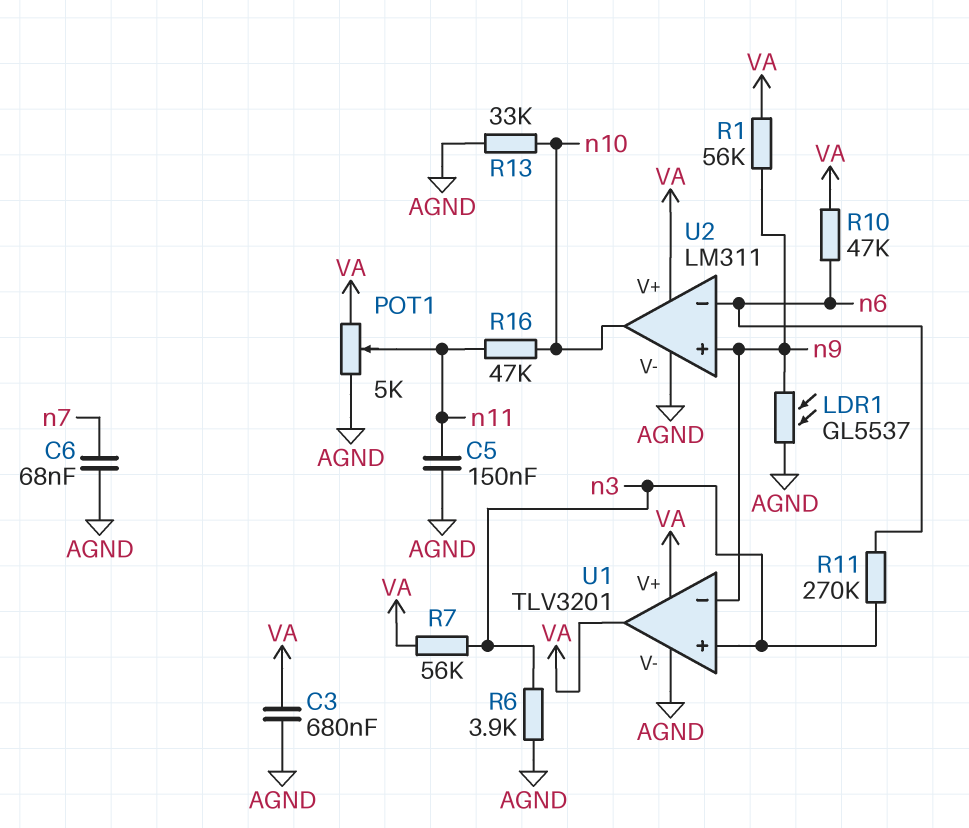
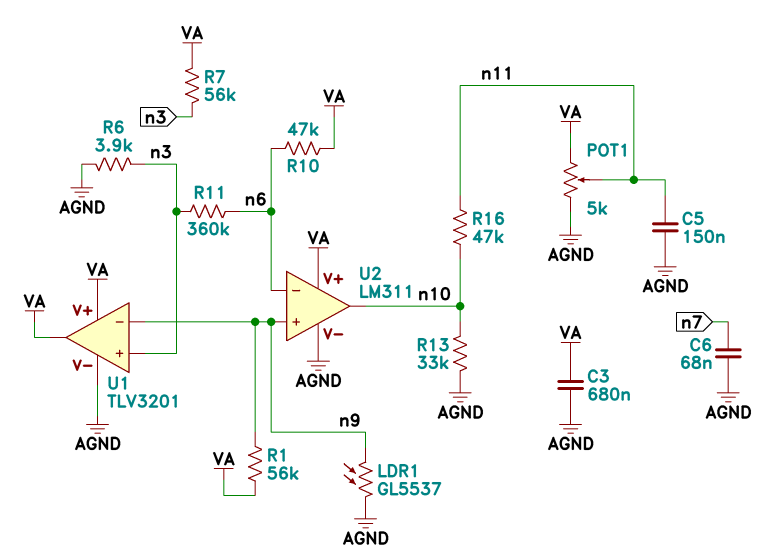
R11: 270k (n3, n6) -> 360k (n3, n6)

